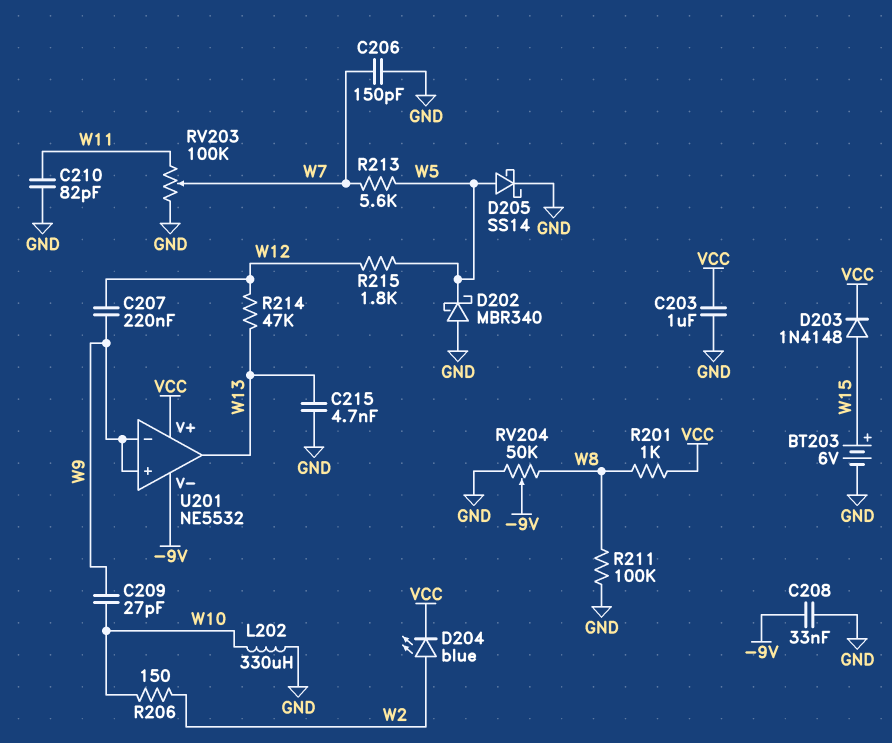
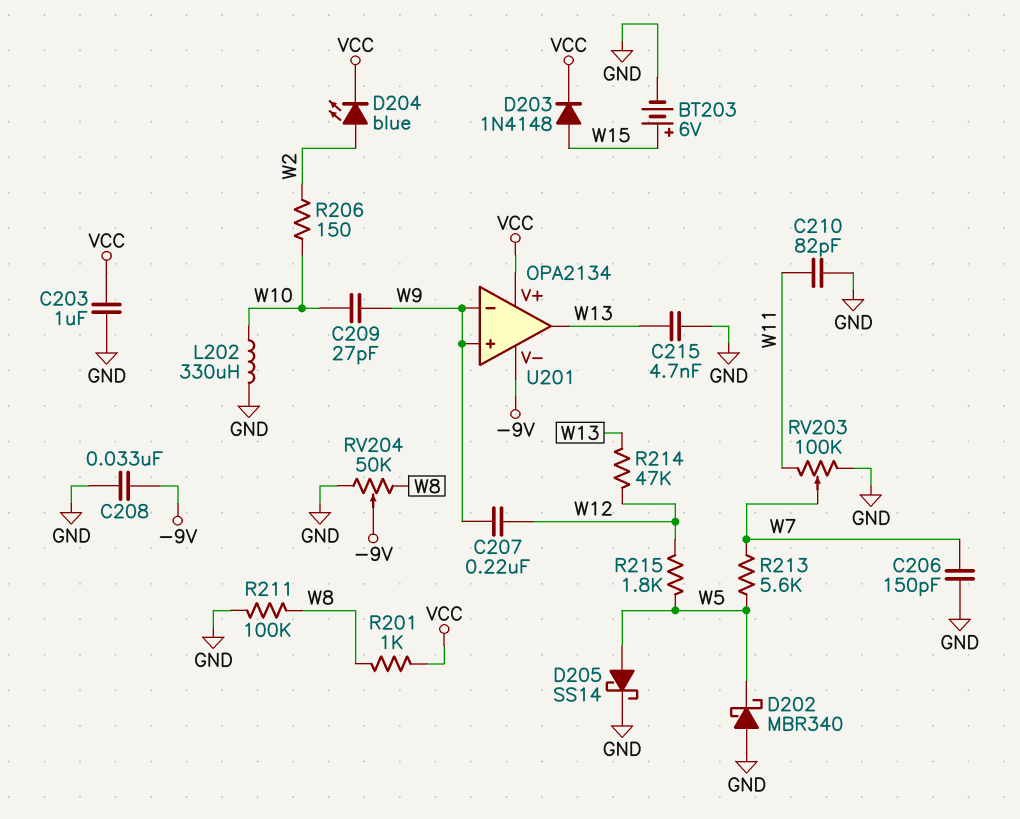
U201: NE5532 -> OPA2134

